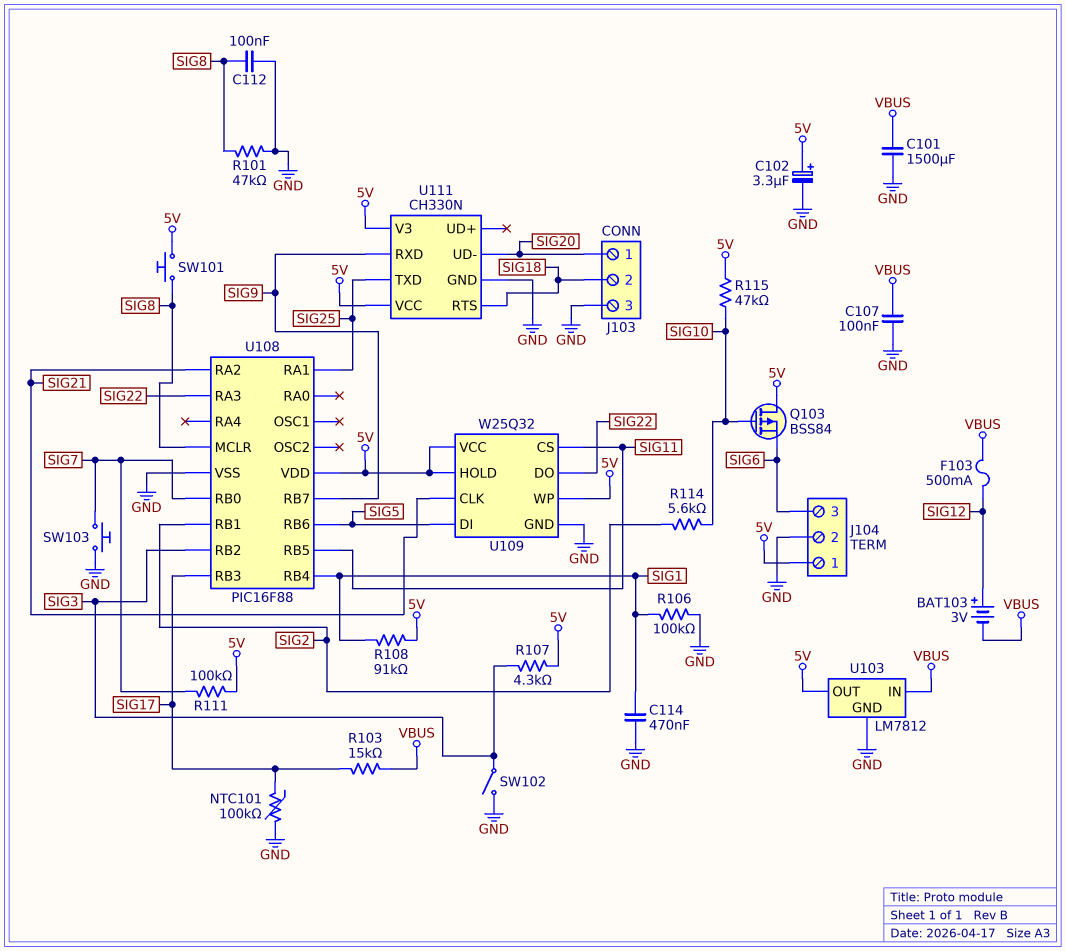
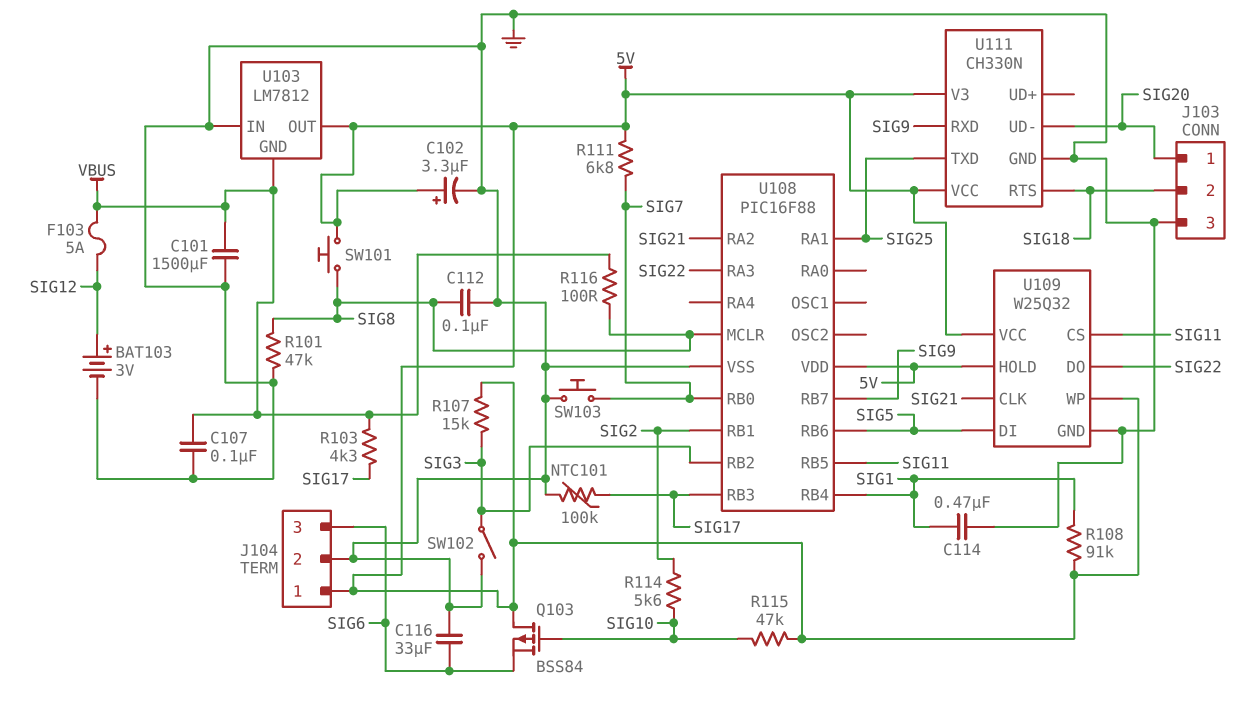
BAT103: 3V (plus SIG12, minus VBUS) -> 3V (plus SIG12, minus GND)
C116: none -> 33uF (GND, SIG6)
F103: 500mA (SIG12, VBUS) -> 5A (SIG12, VBUS)
R103: 15k (SIG17, VBUS) -> 4.3k (SIG17, VBUS)
R106: 100k (GND, SIG1) -> none
R107: 4.3k (5V, SIG3) -> 15k (5V, SIG3)
R111: 100k (5V, SIG7) -> 6.8k (5V, SIG7)
R116: none -> 100 (SIG8, VBUS)
U103 pin GND: GND -> VBUS
U103 pin IN: VBUS -> GND

